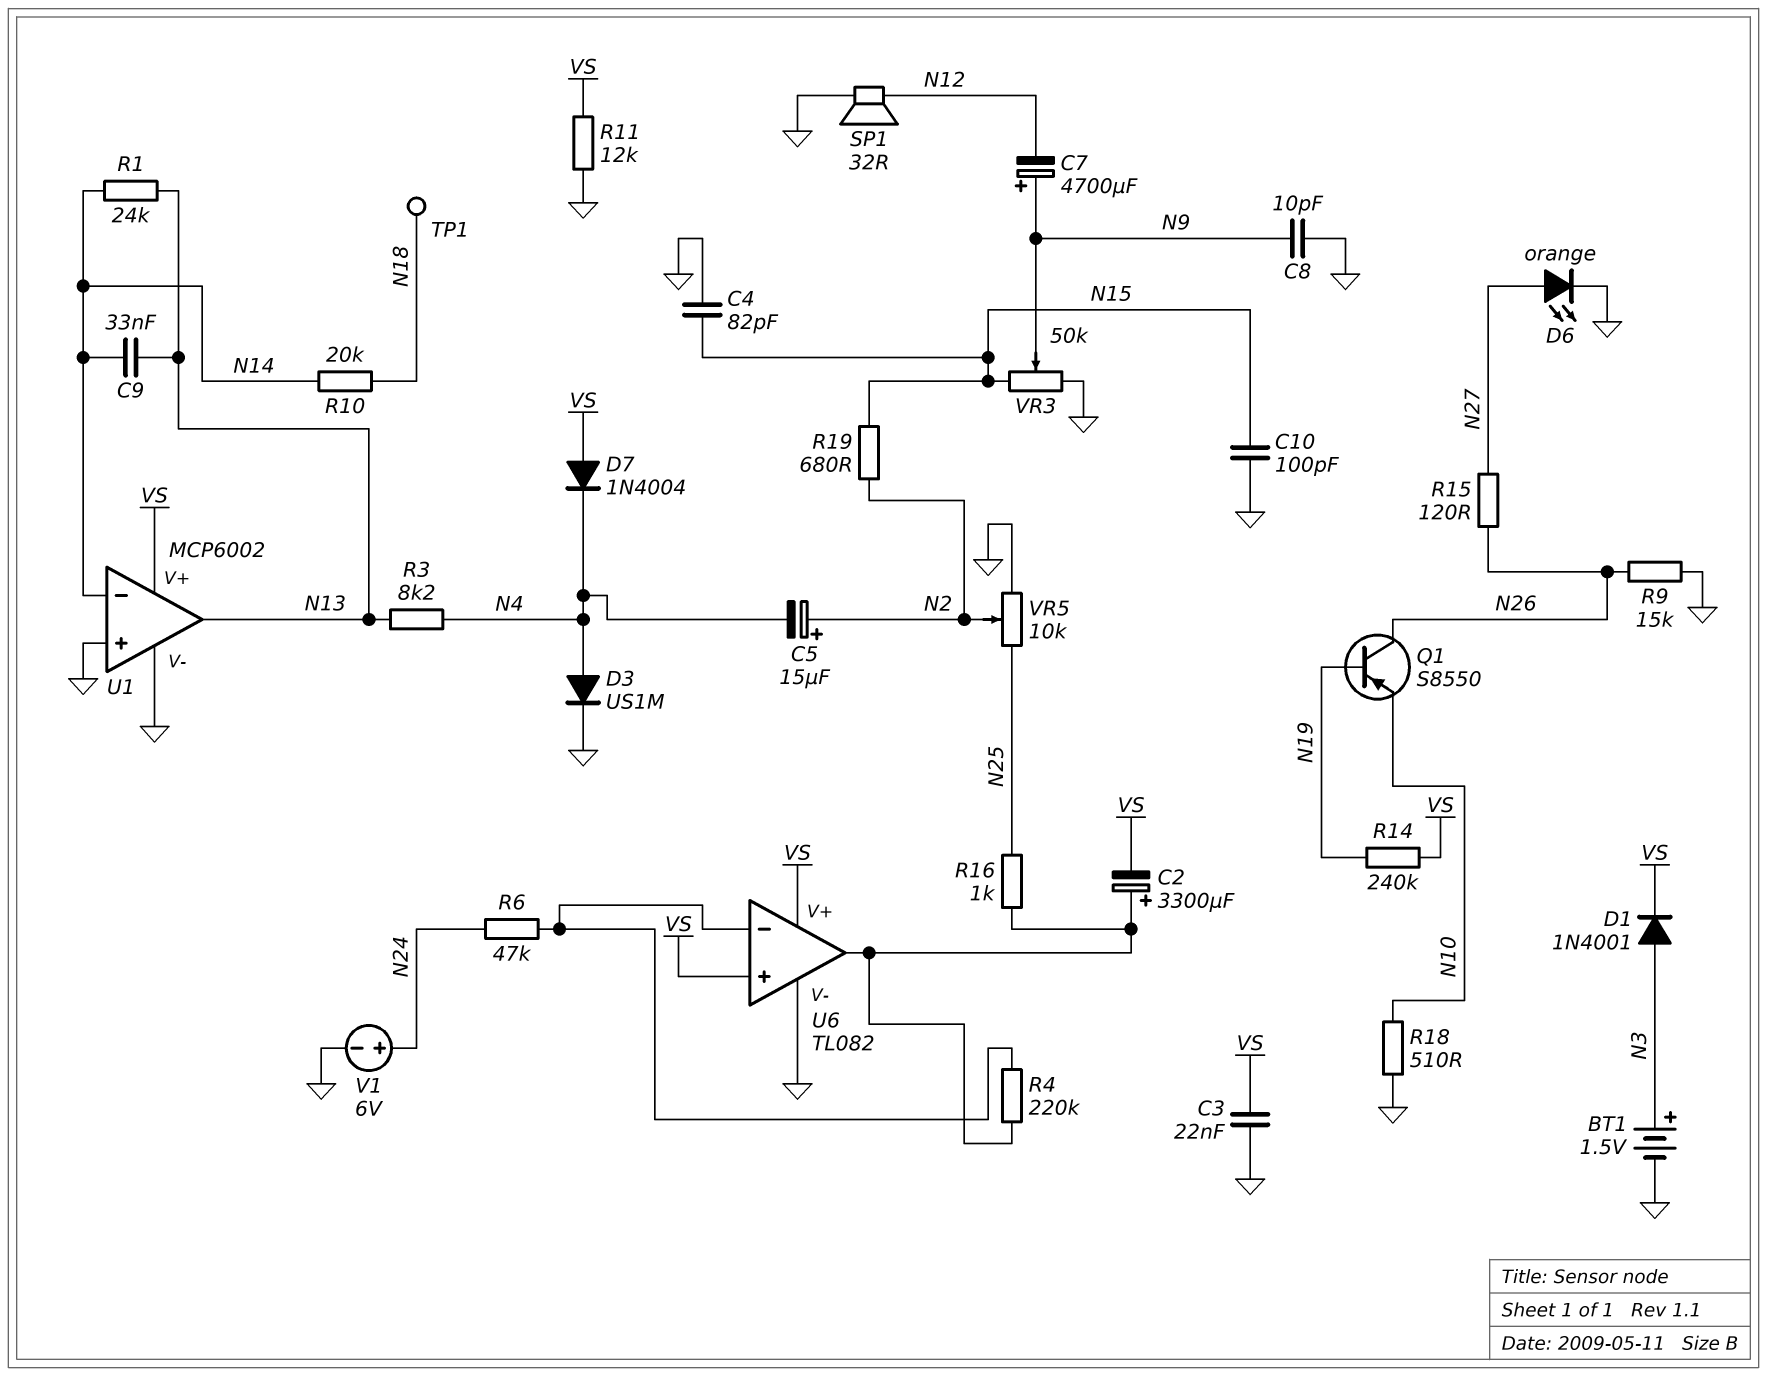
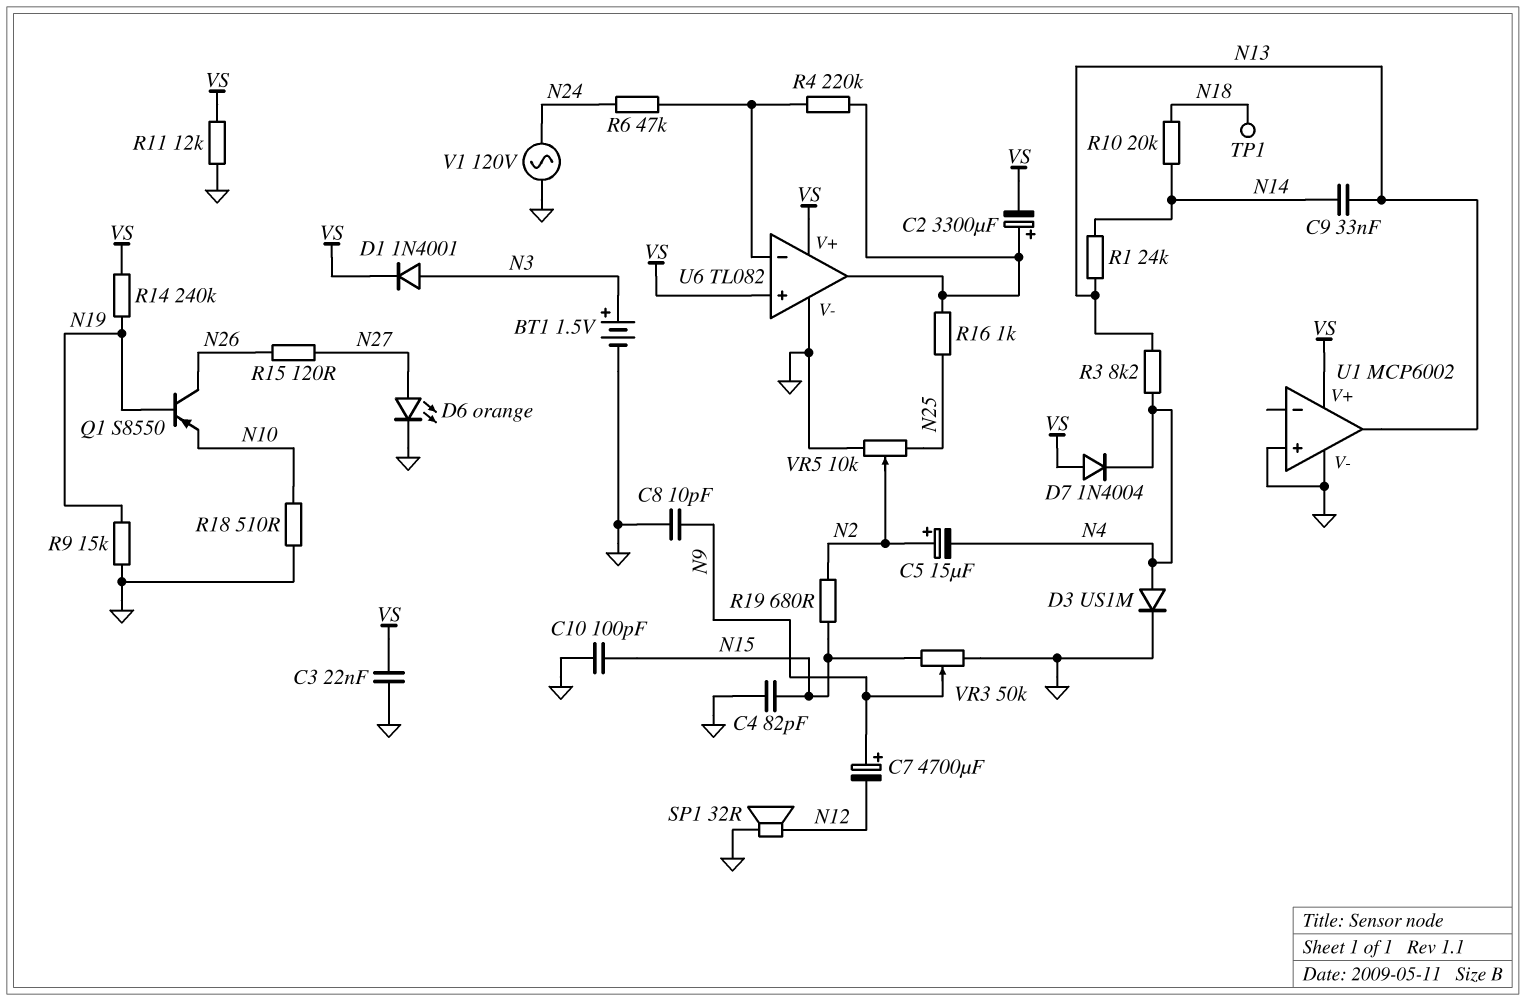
R9: 15k (GND, N26) -> 15k (GND, N19)
U1 pin in-: N14 -> none
V1: 6V (plus N24, minus GND) -> AC 120V (GND, N24)

